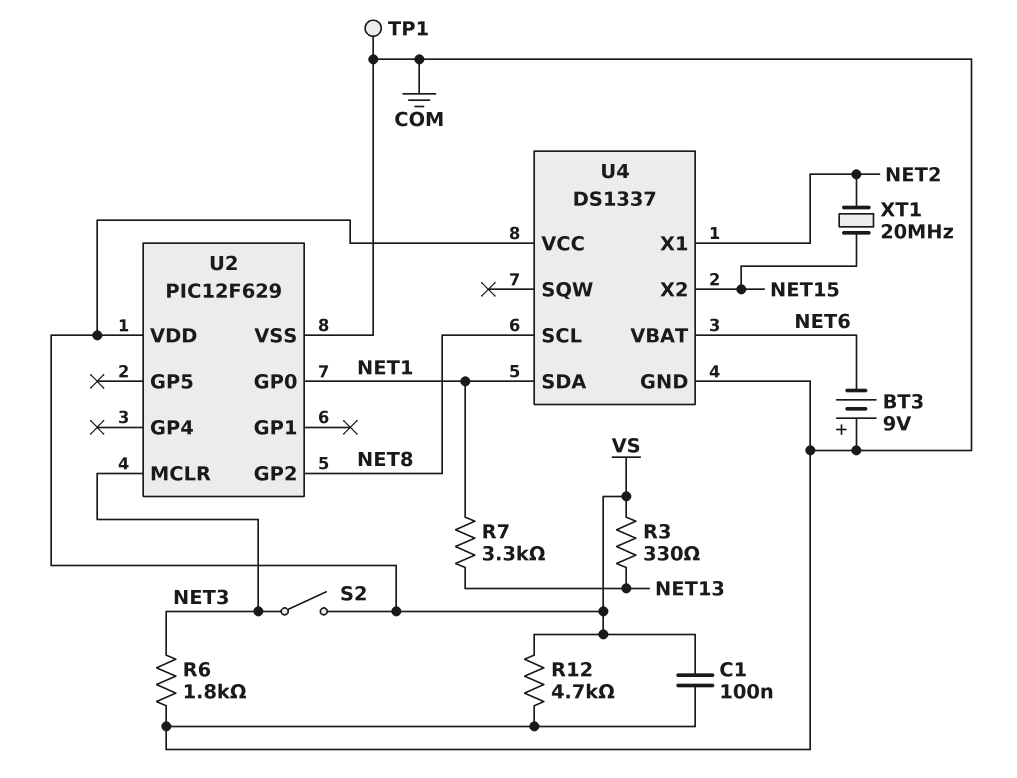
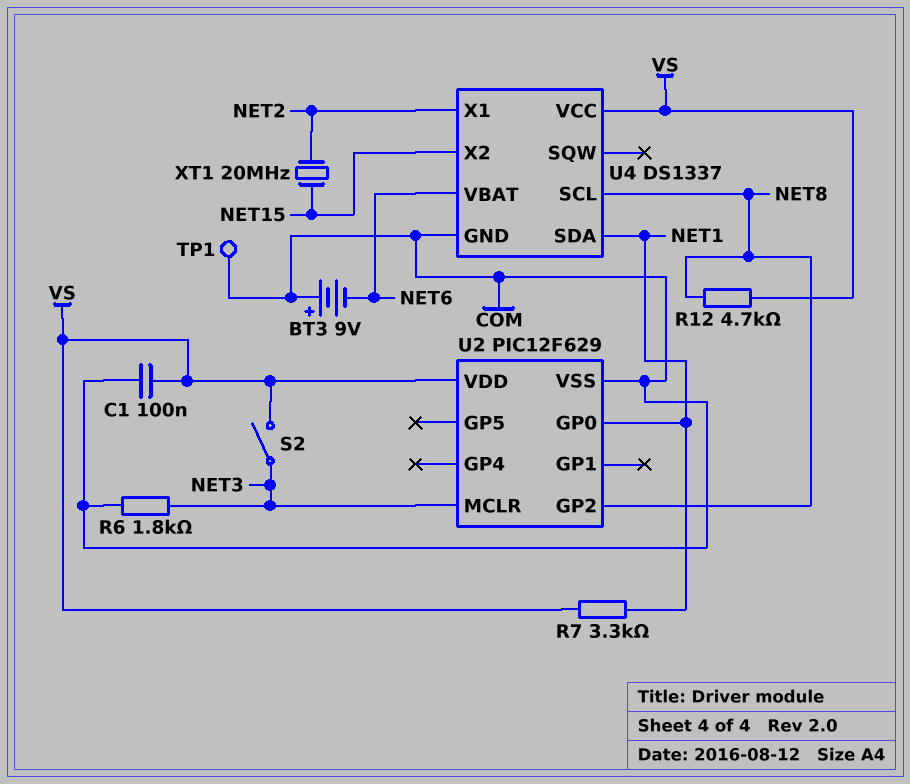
R3: 330 (NET13, VS) -> none
R7: 3.3k (NET1, NET13) -> 3.3k (NET1, VS)
R12: 4.7k (COM, VS) -> 4.7k (NET8, VS)

